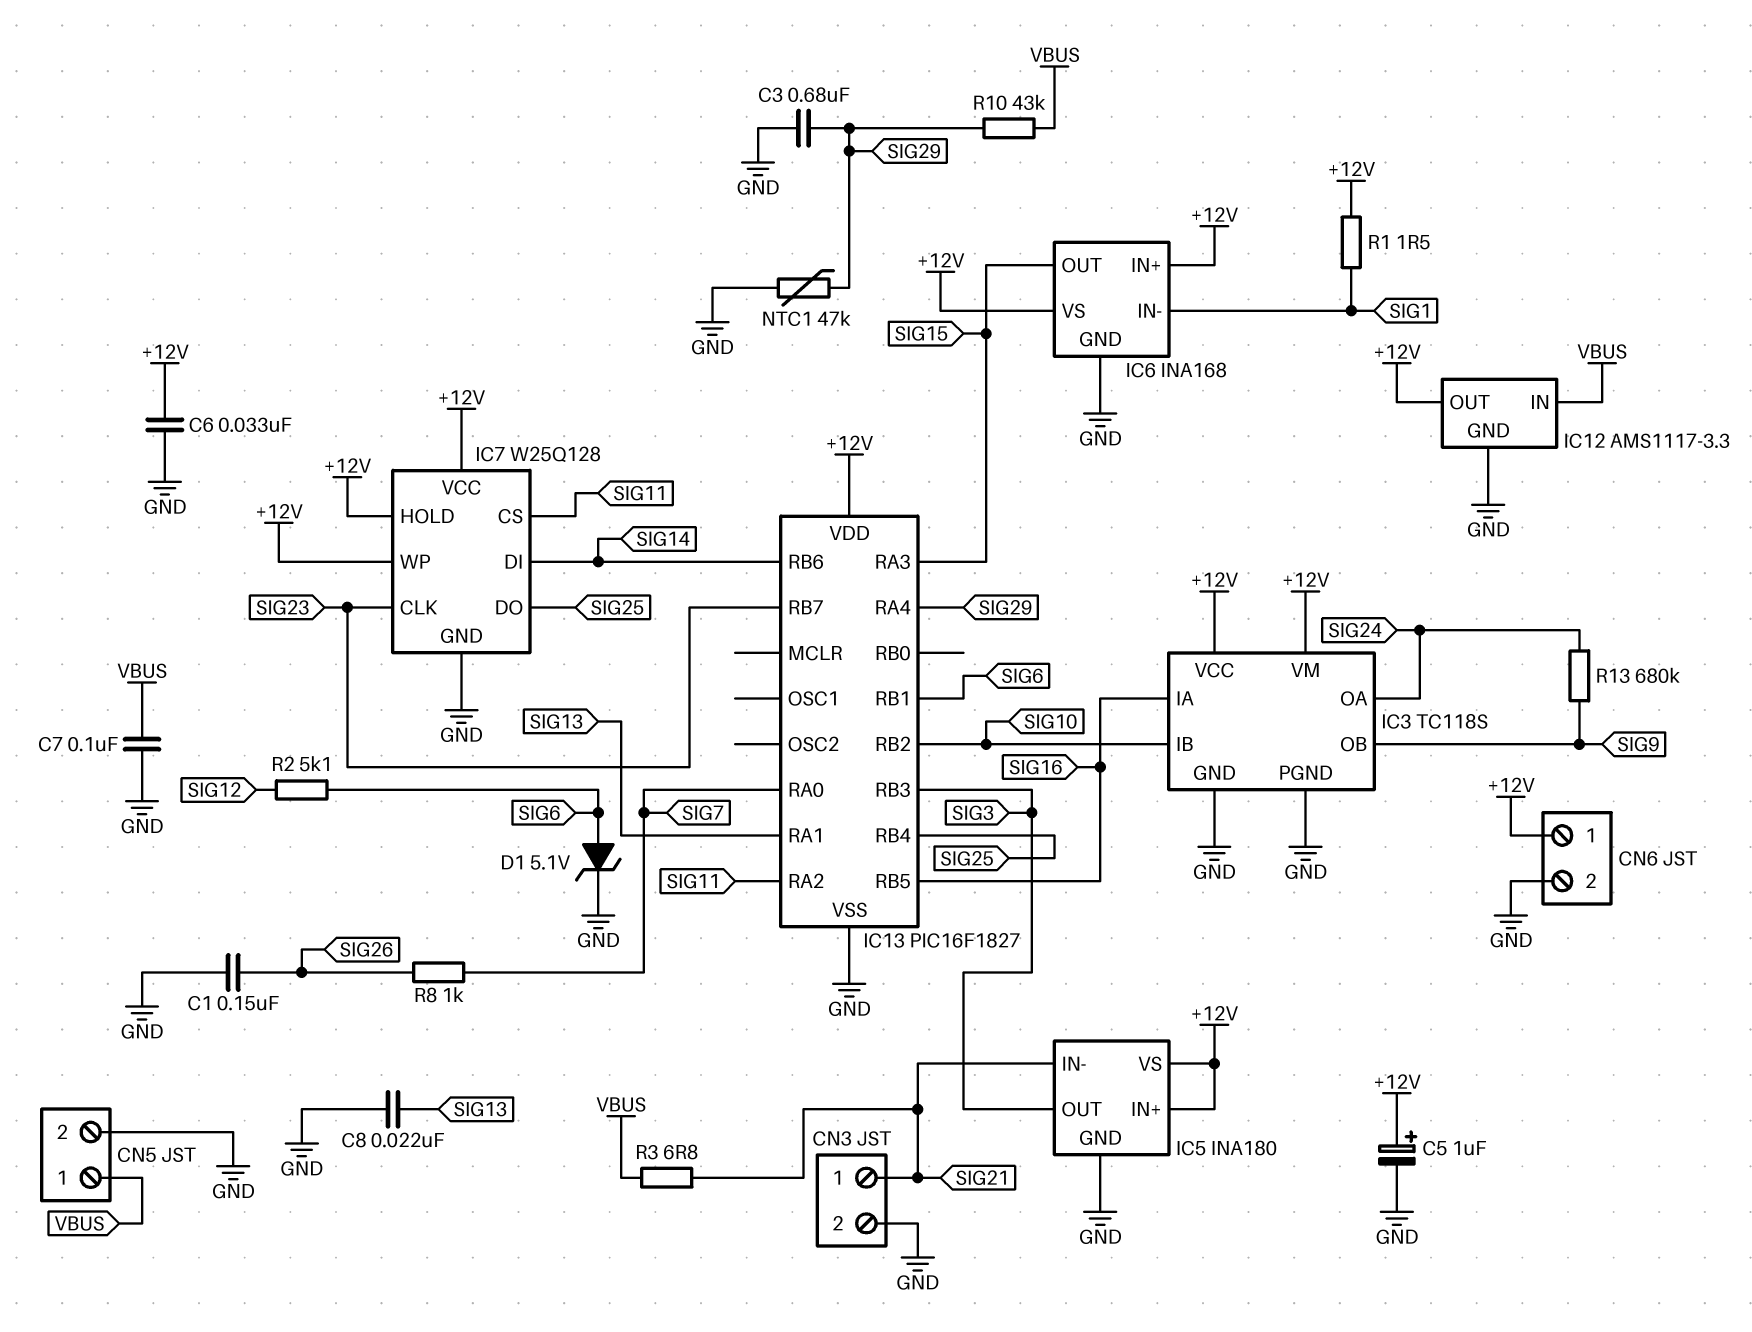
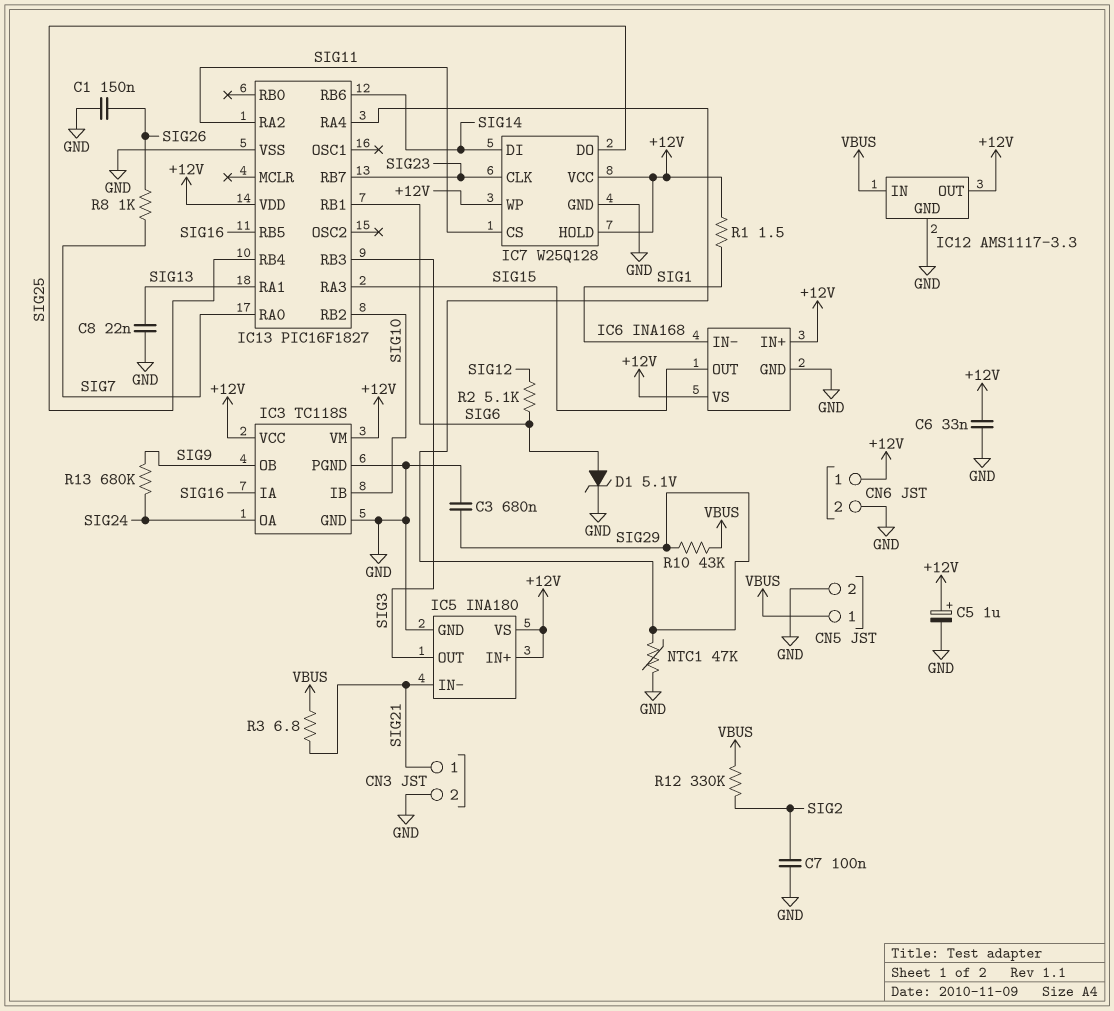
C7: 100nF (GND, VBUS) -> 100nF (GND, SIG2)
R12: none -> 330k (SIG2, VBUS)

